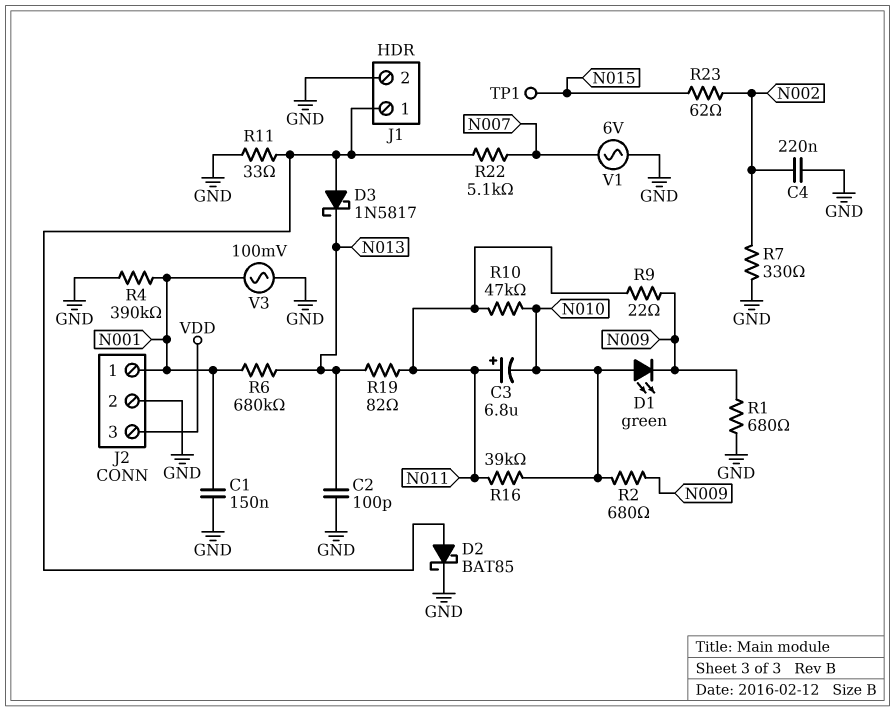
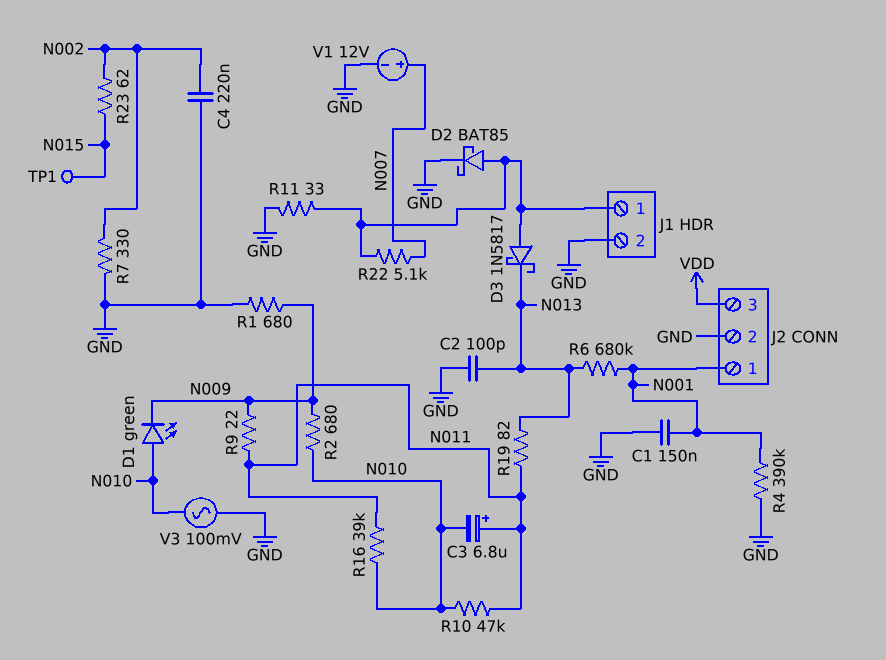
V1: AC 6V (GND, N007) -> 12V (plus N007, minus GND)
V3: AC 100mV (GND, N001) -> AC 100mV (GND, N010)

